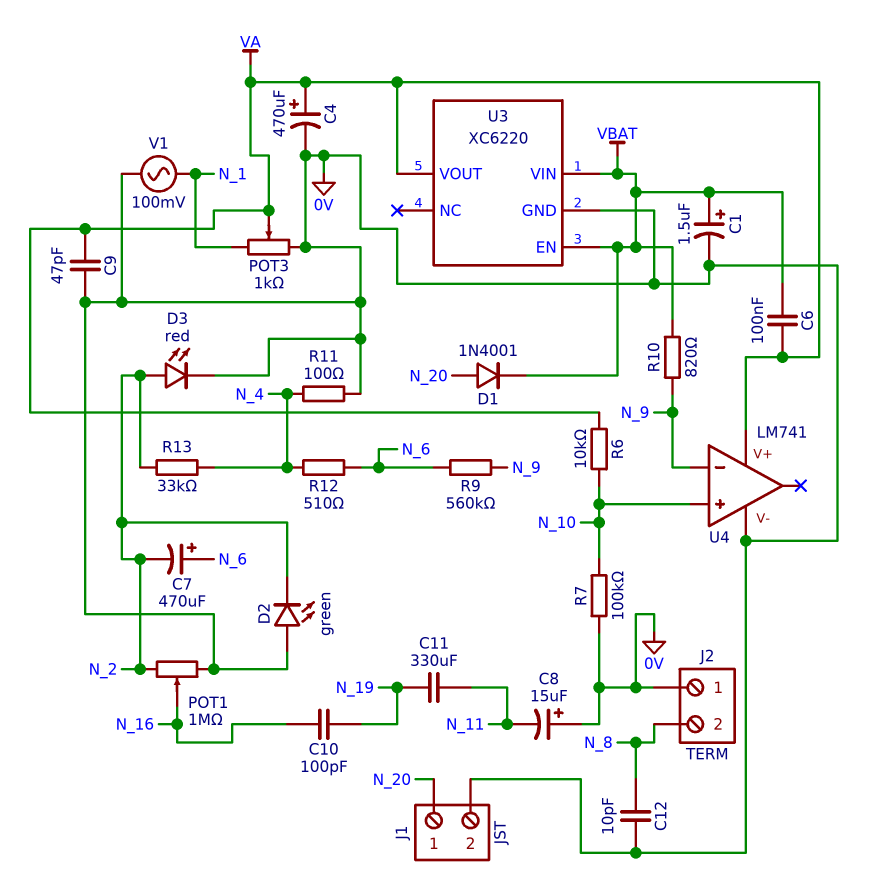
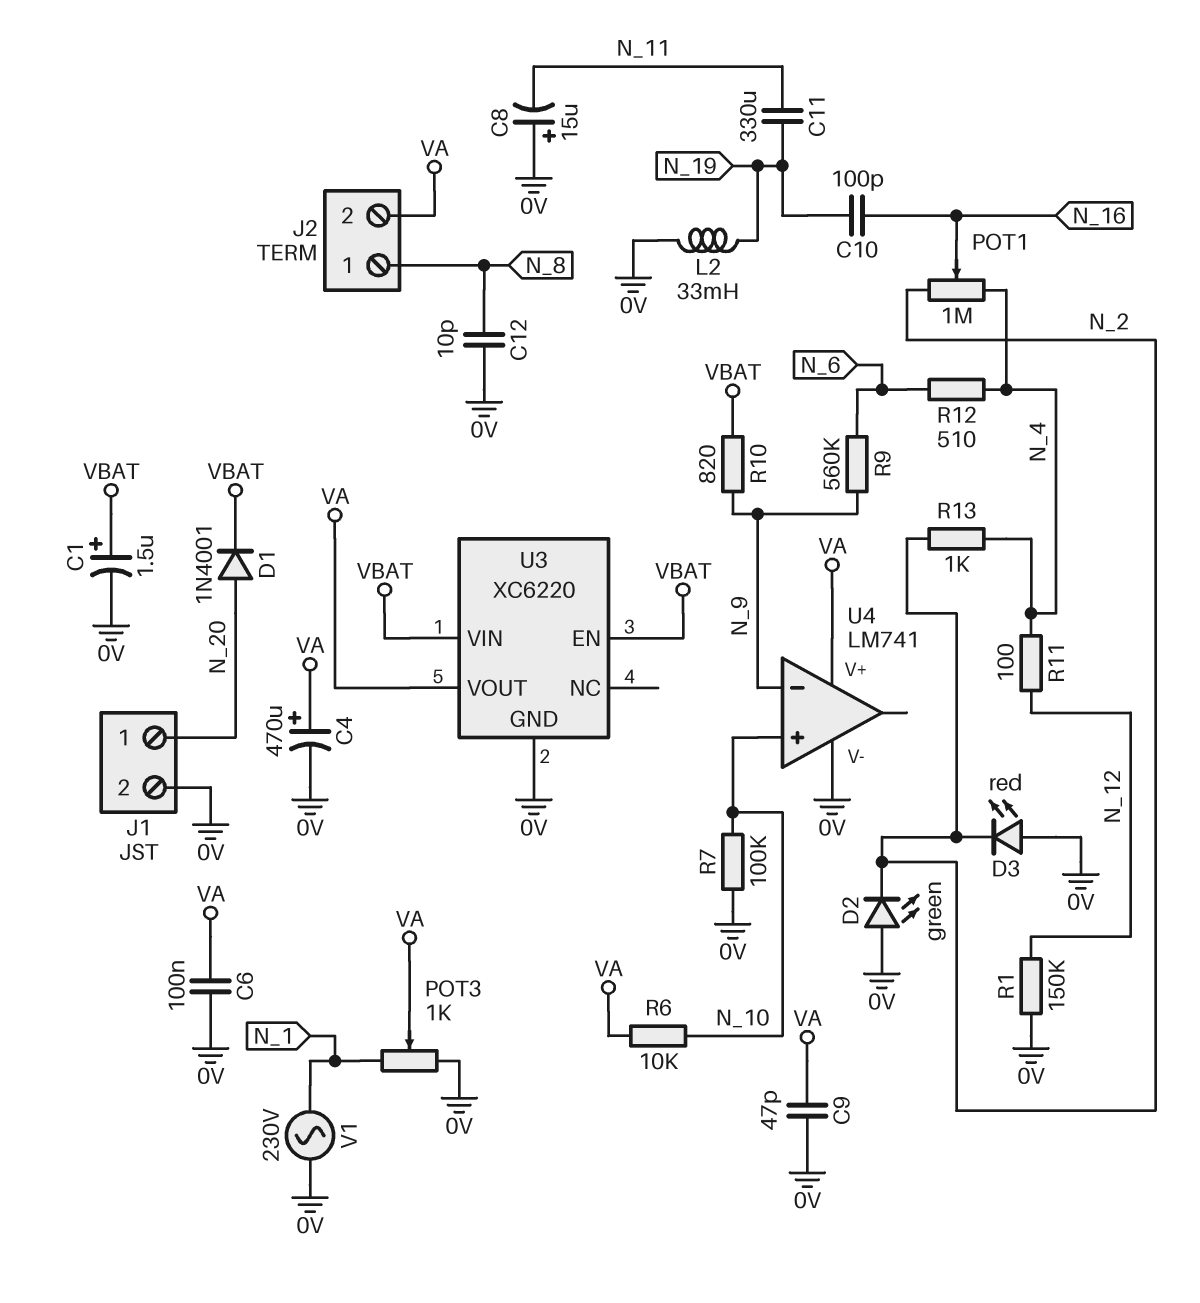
C6: 100nF (VA, VBAT) -> 100nF (0V, VA)
C7: 470uF (plus N_6, minus N_2) -> none
D3: LED red (A N_2, K 0V) -> LED red (A 0V, K N_2)
J2 pin 1: 0V -> N_8
J2 pin 2: N_8 -> VA
L2: none -> 33mH (0V, N_19)
POT1: 1M (0V, N_2, wiper N_16) -> 1M (N_2, N_4, wiper N_16)
R1: none -> 150k (0V, N_12)
R11: 100 (0V, N_4) -> 100 (N_4, N_12)
R13: 33k (N_2, N_4) -> 1k (N_2, N_4)
V1: AC 100mV (0V, N_1) -> AC 230V (0V, N_1)

